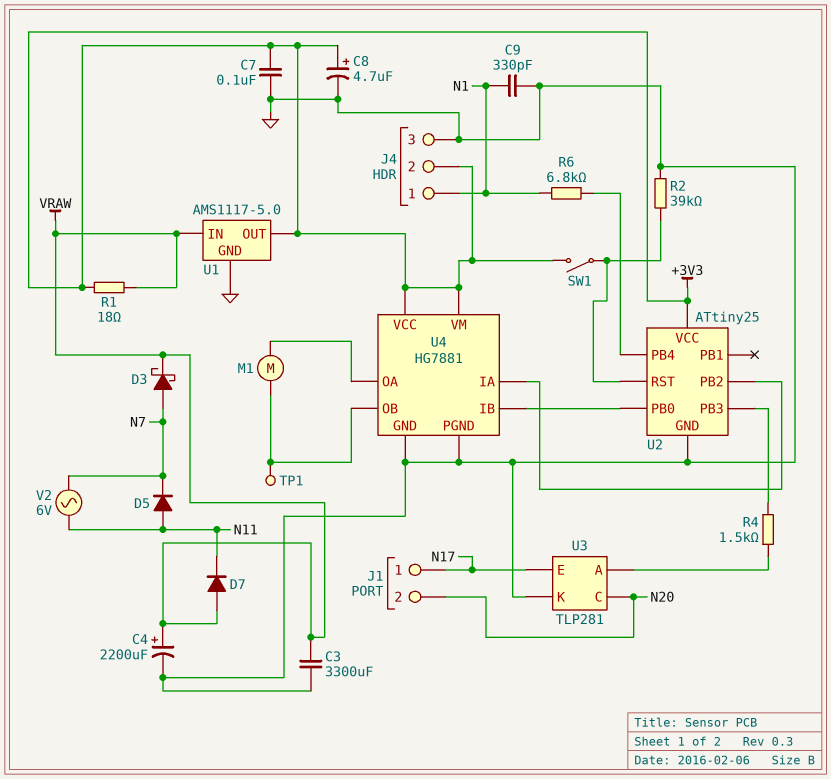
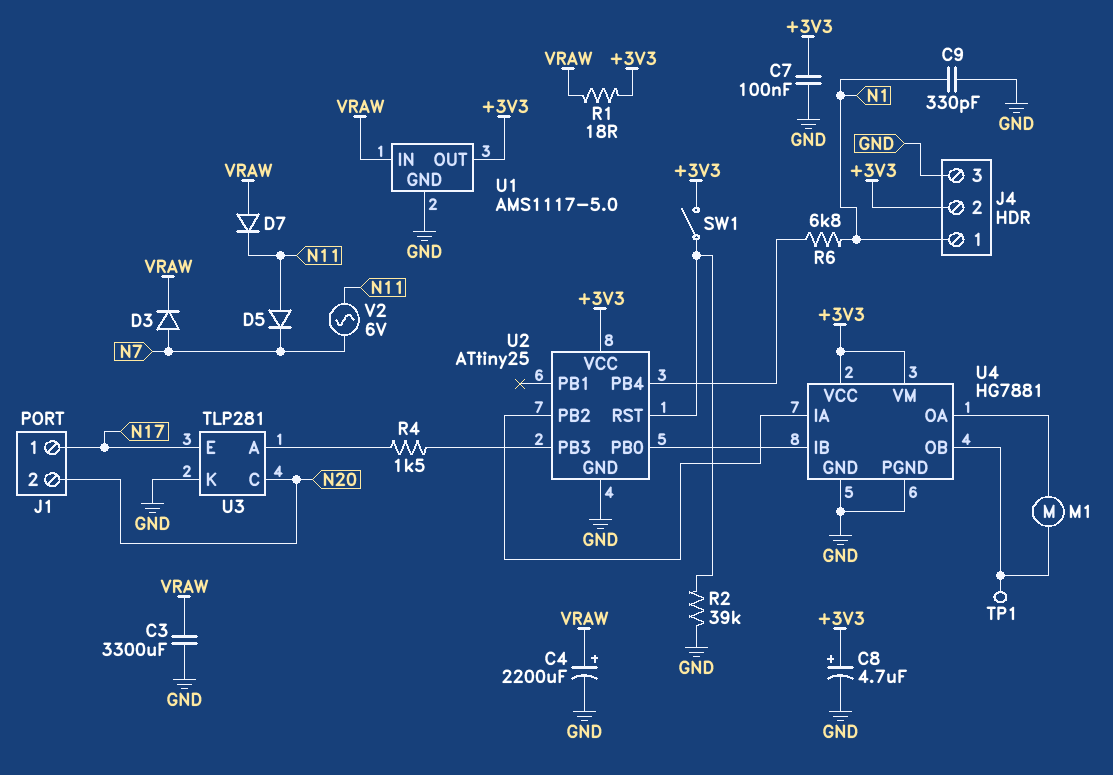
D3: schottky (A N7, K VRAW) -> diode (A N7, K VRAW)

